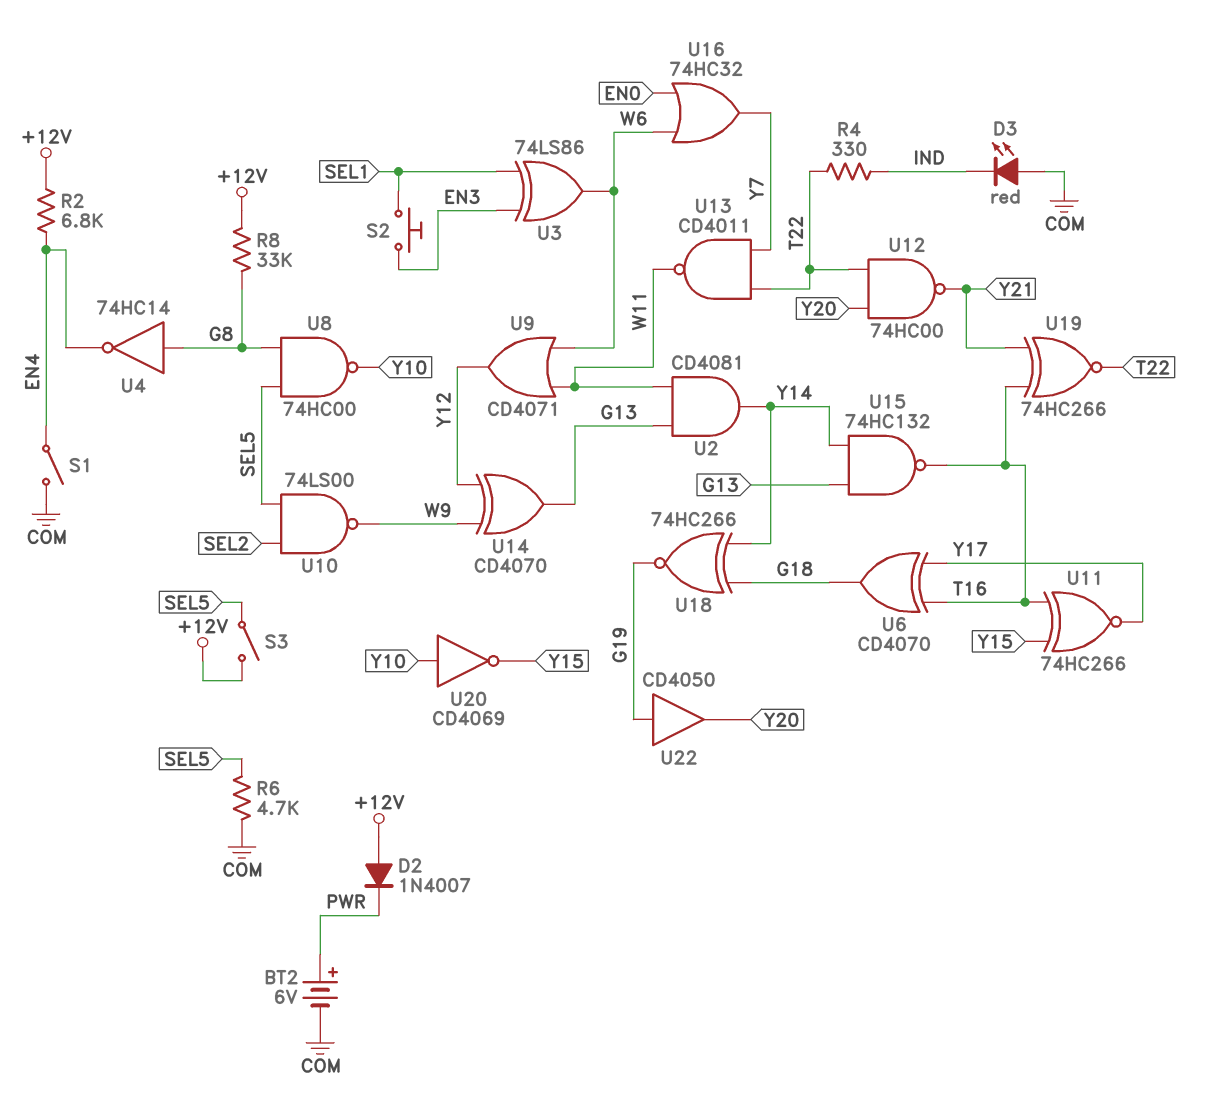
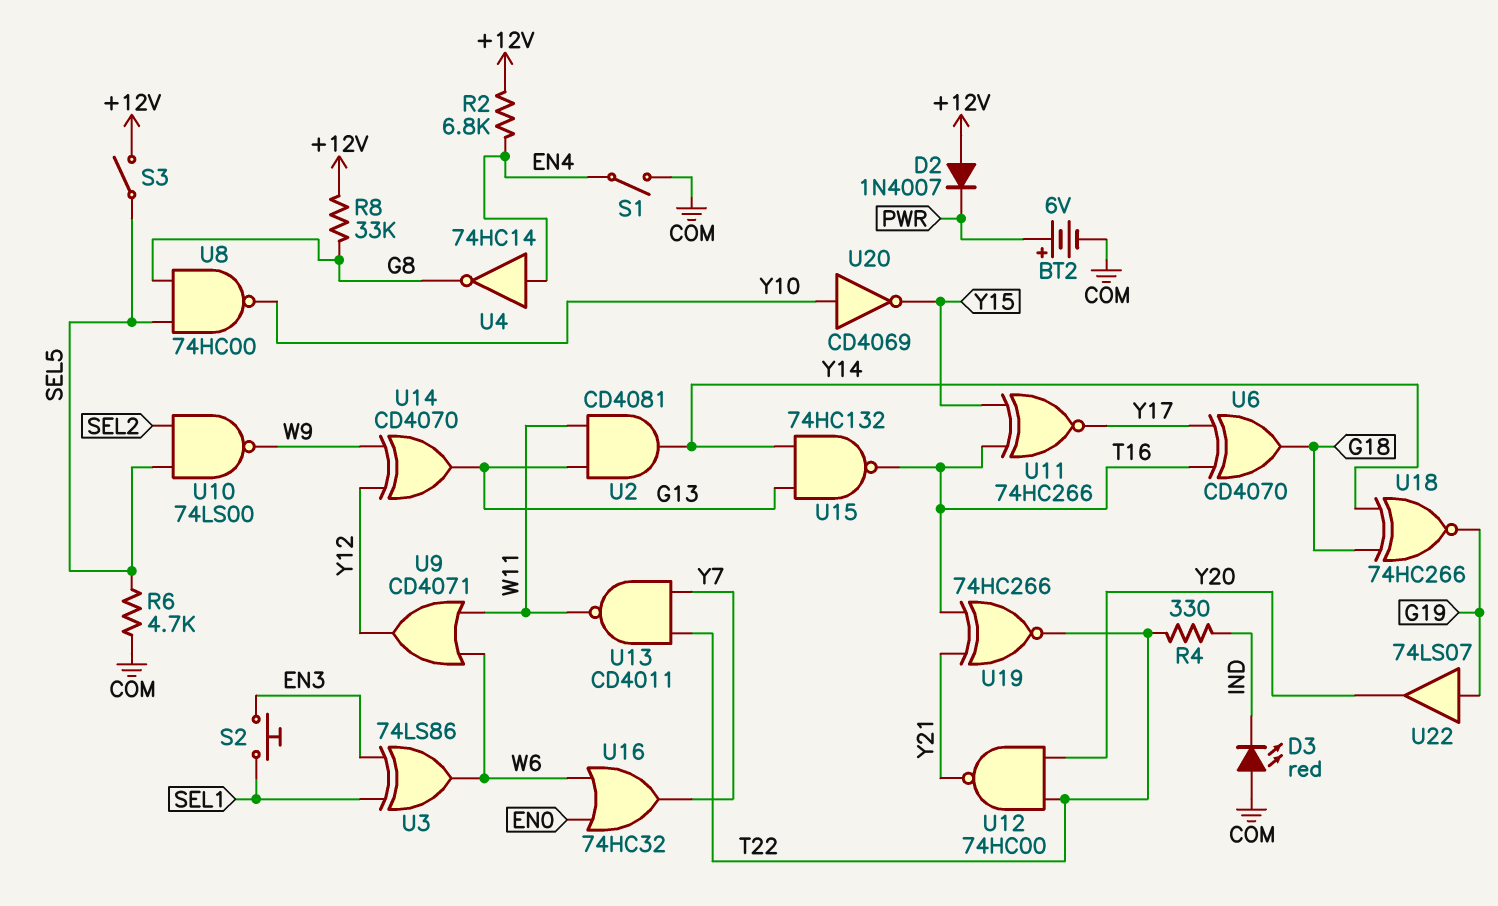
U4: NOT 74HC14 (in G8, out EN4) -> NOT 74HC14 (in EN4, out G8)
U22: buffer CD4050 (in G19, out Y20) -> buffer 74LS07 (in G19, out Y20)

